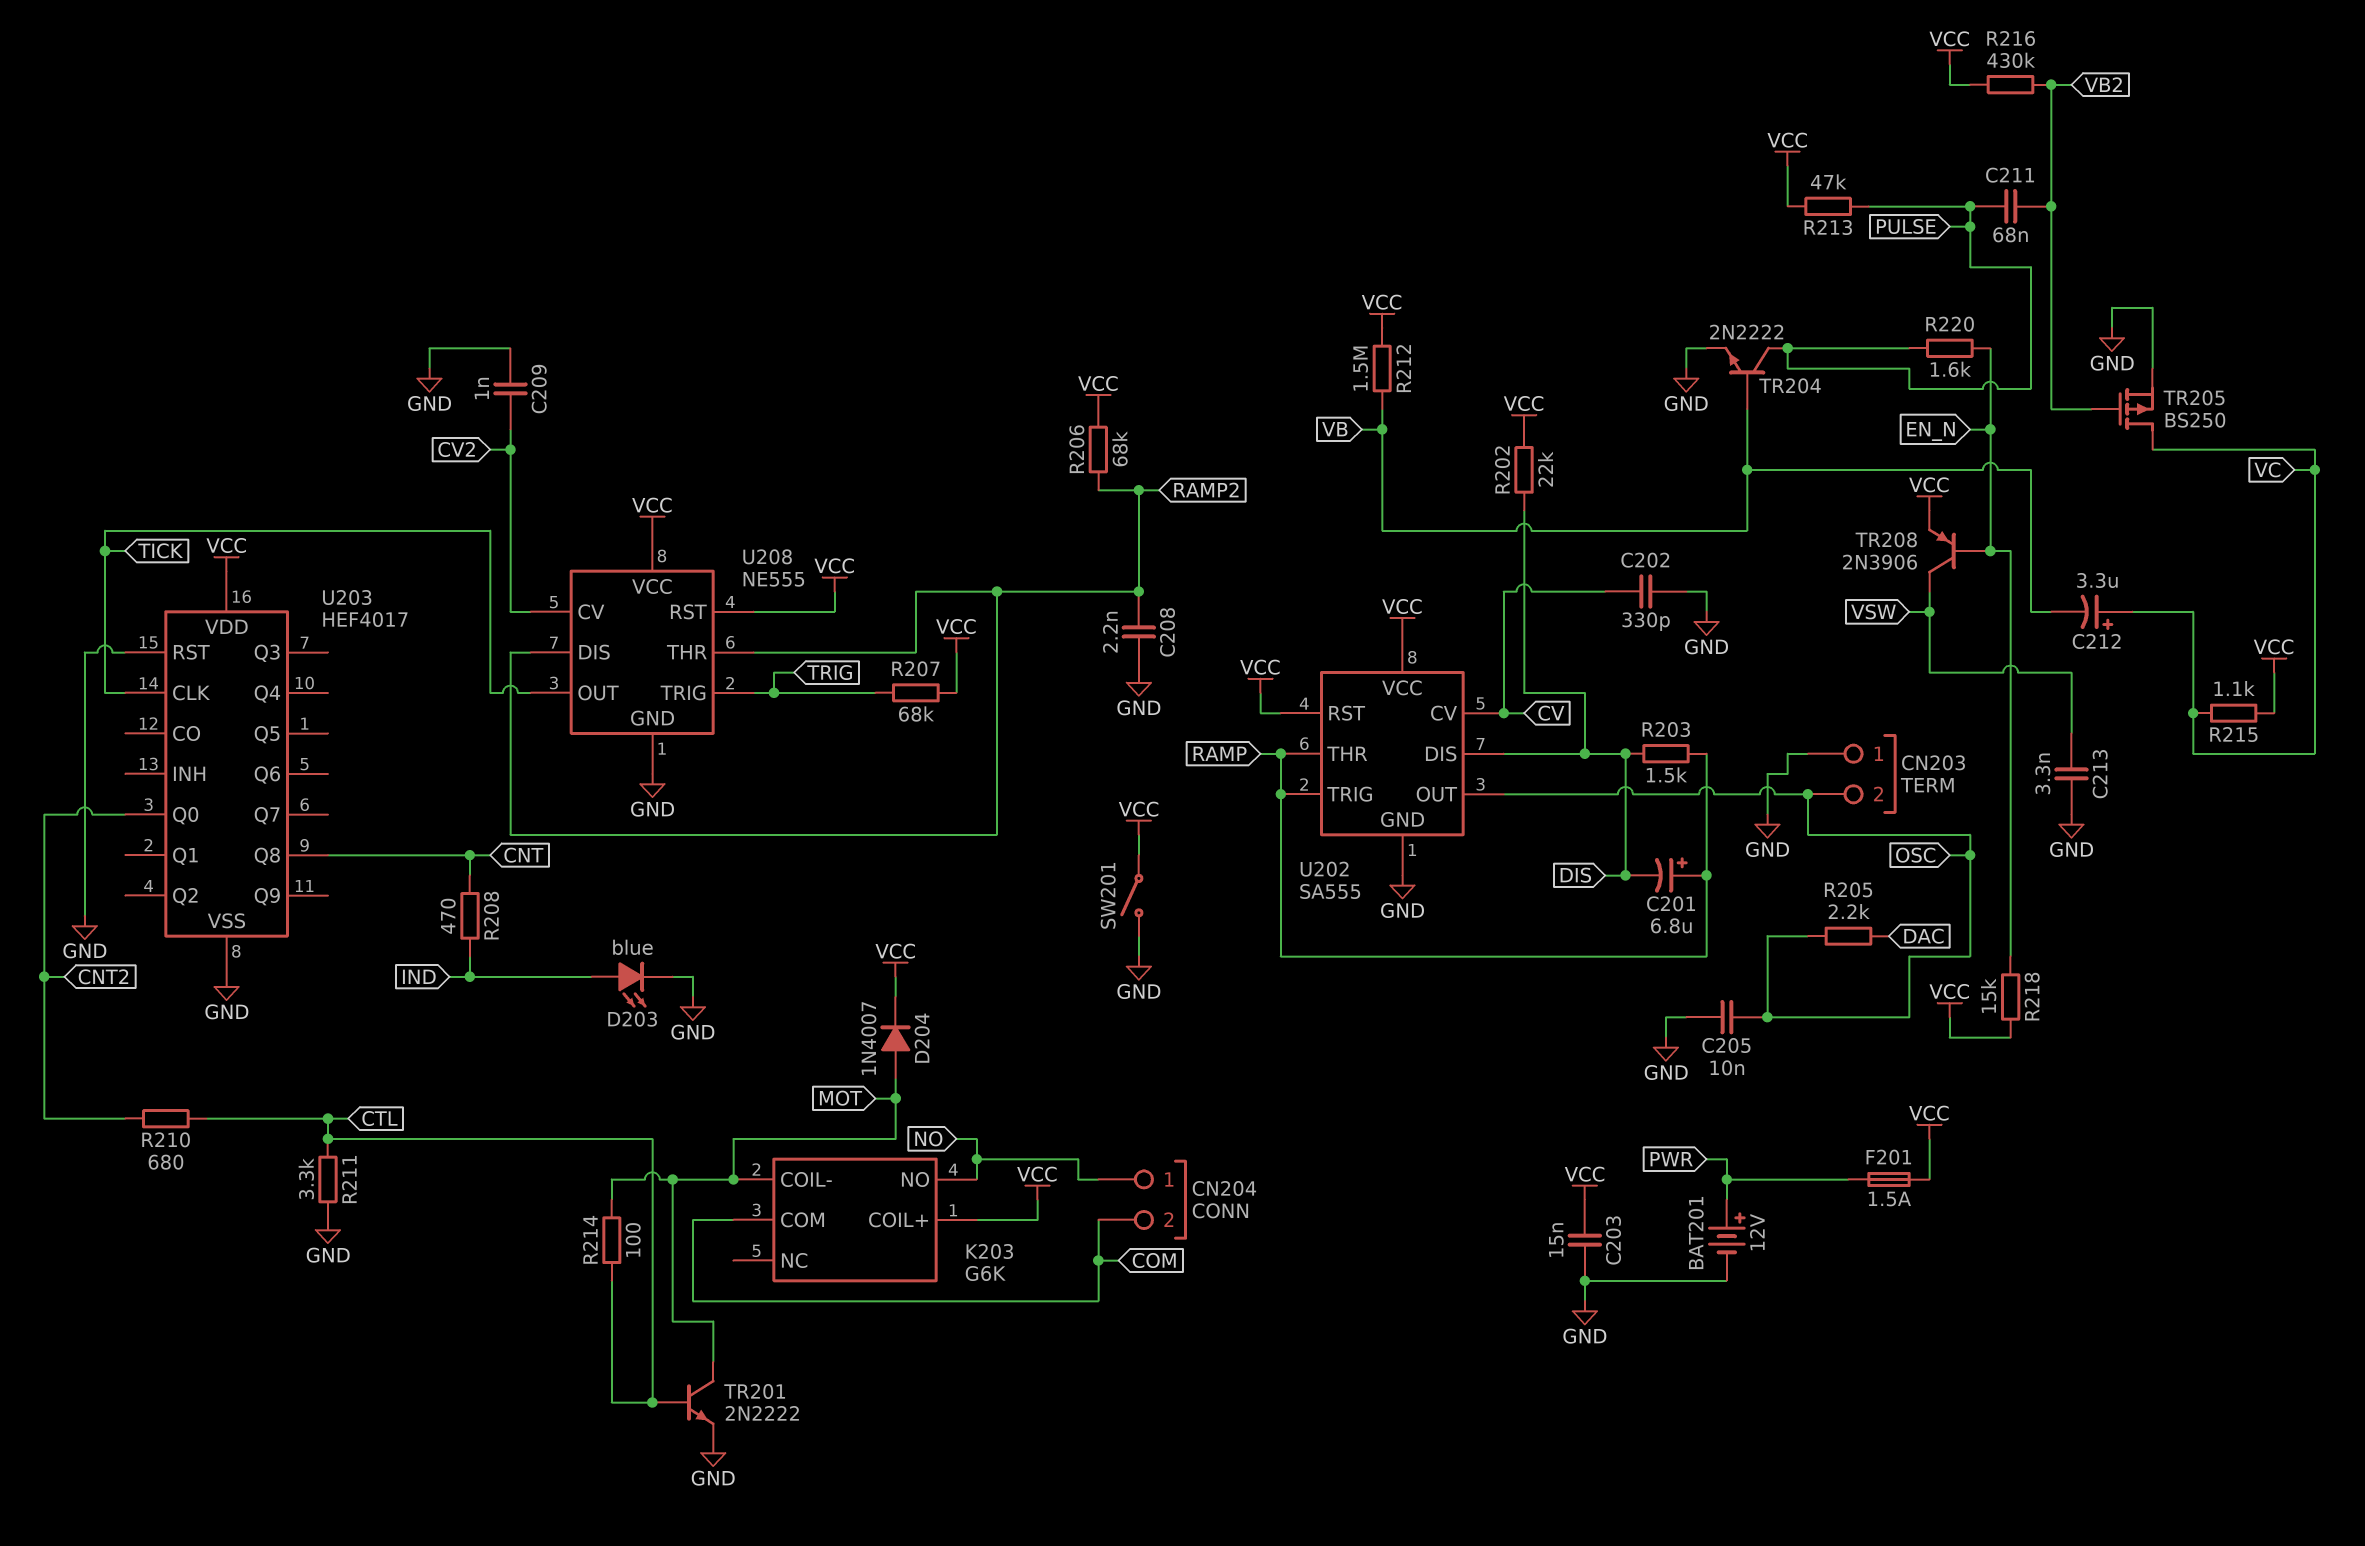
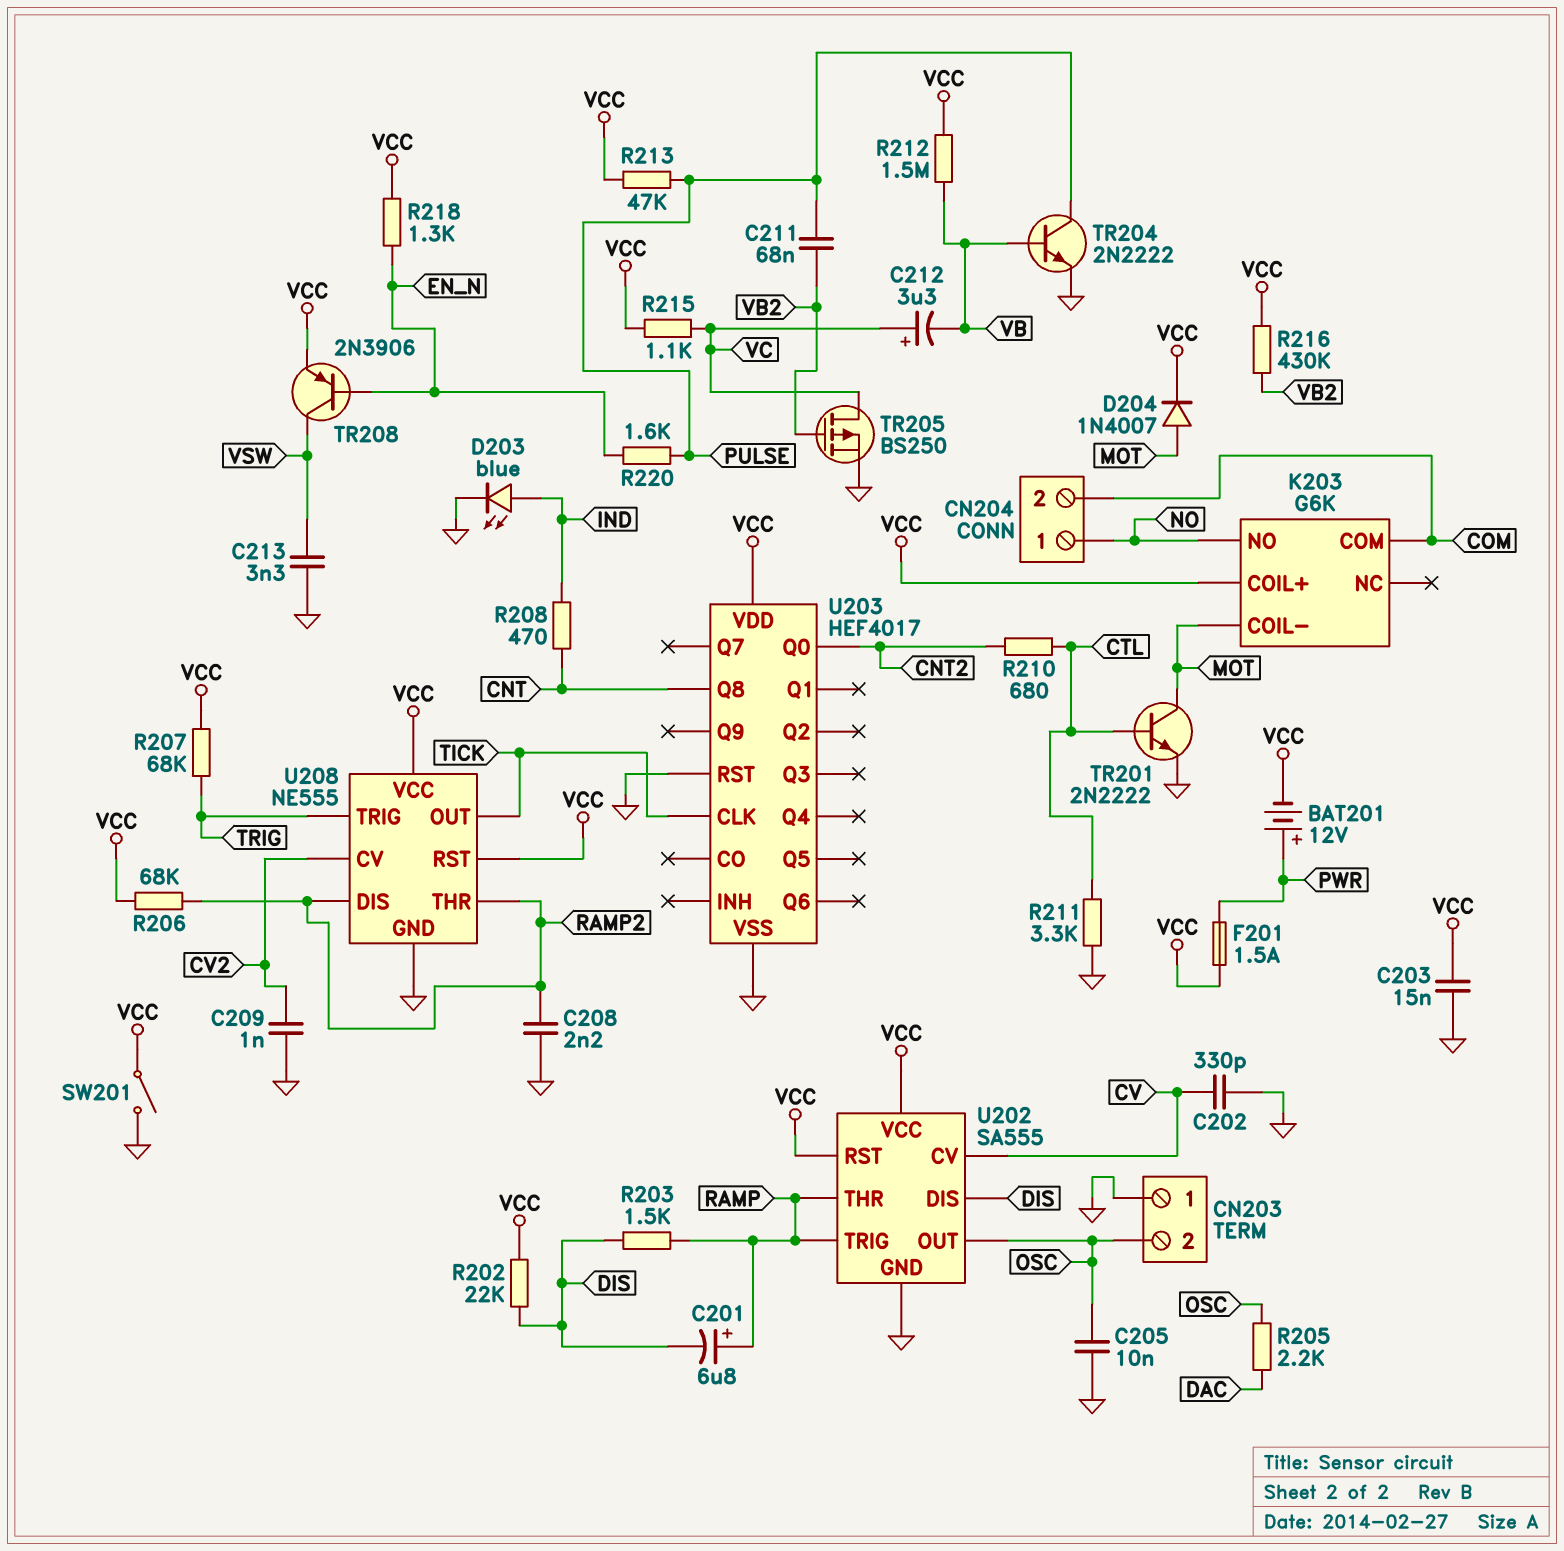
BAT201: 12V (plus PWR, minus GND) -> 12V (plus PWR, minus VCC)
R214: 100 (CTL, MOT) -> none
R218: 15k (EN_N, VCC) -> 1.3k (EN_N, VCC)

